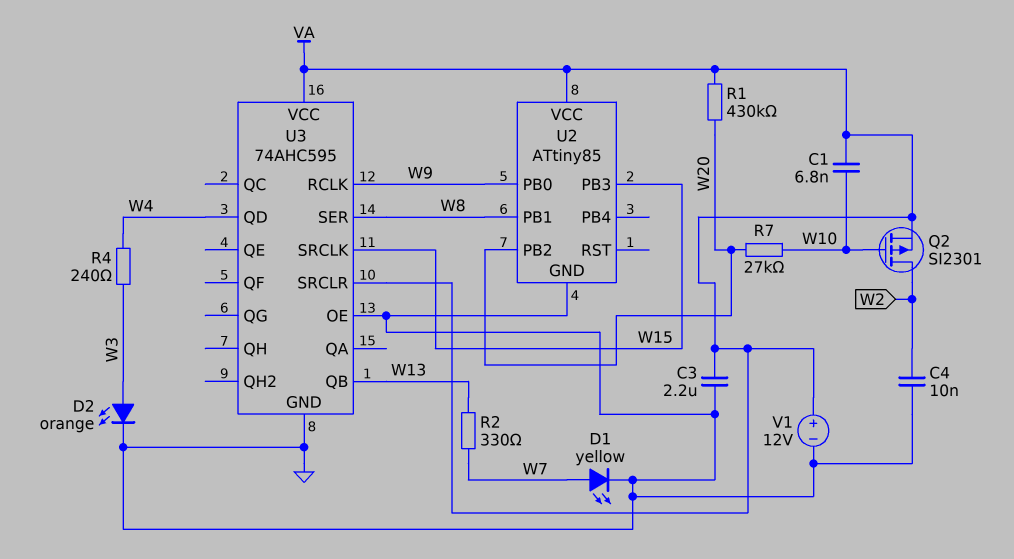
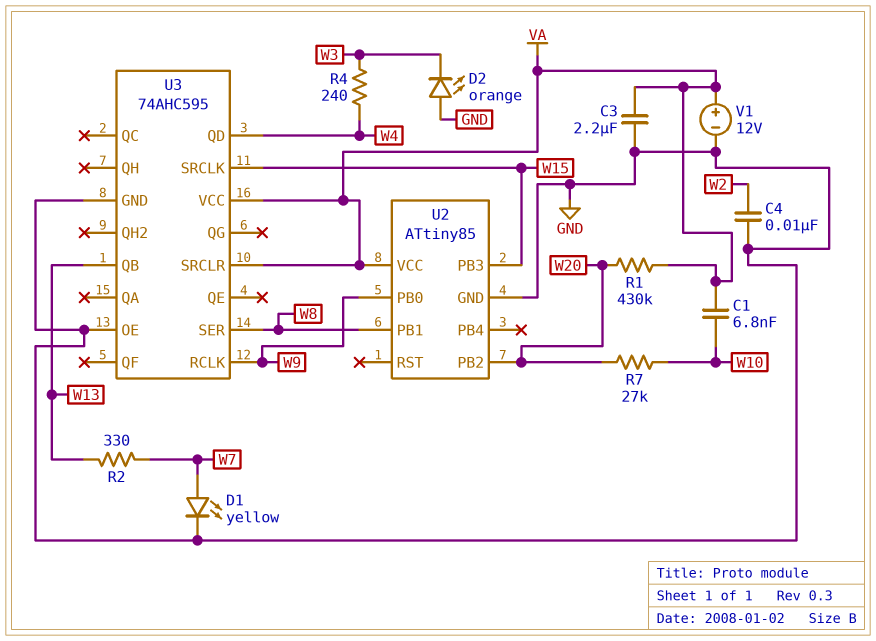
D2: LED orange (A W3, K GND) -> LED orange (A GND, K W3)
Q2: PMOS SI2301 (G W10, D W2, S VA) -> none

